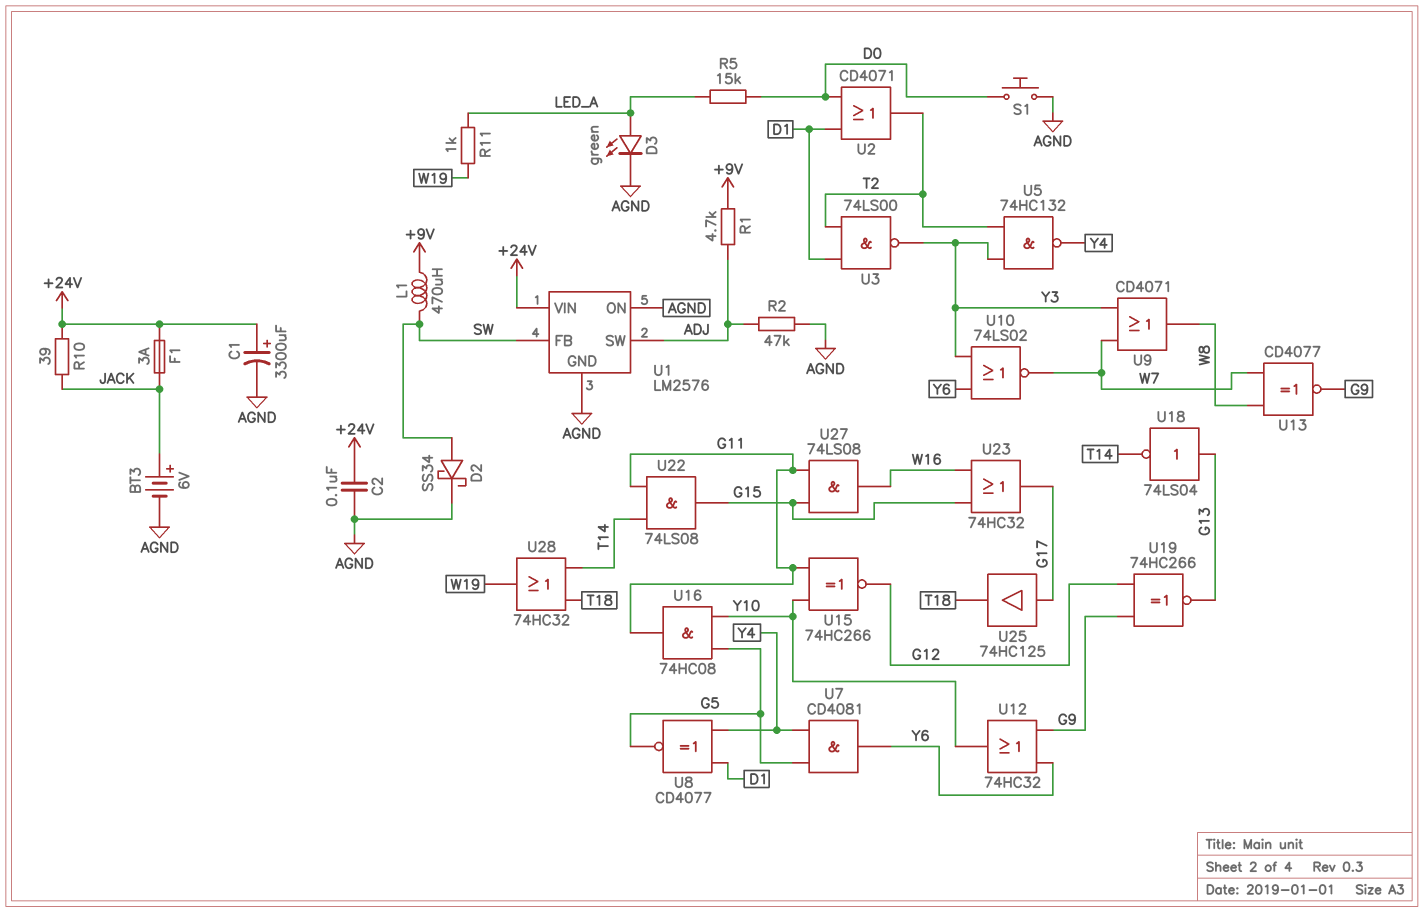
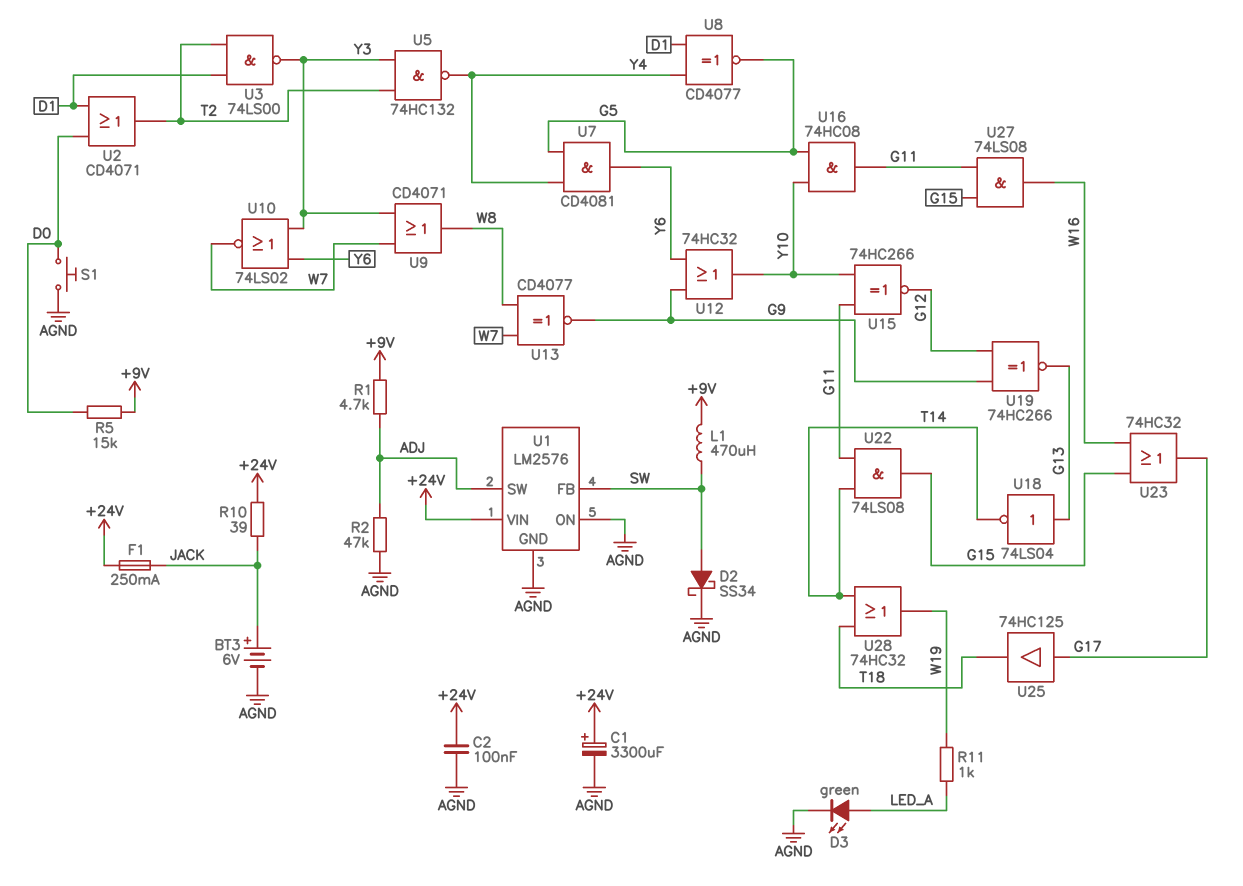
F1: 3A (+24V, JACK) -> 250mA (+24V, JACK)
R5: 15k (D0, LED_A) -> 15k (+9V, D0)

